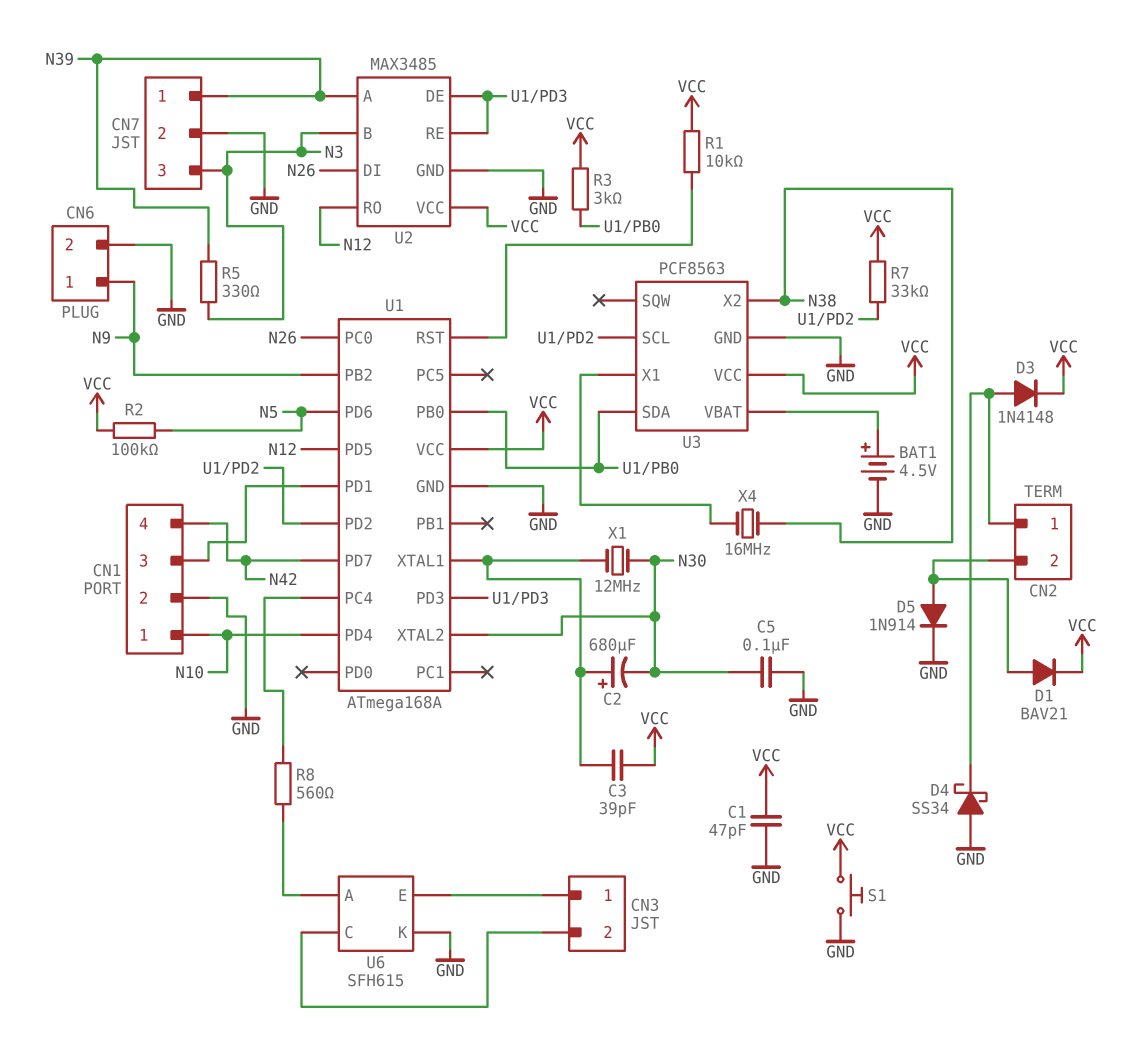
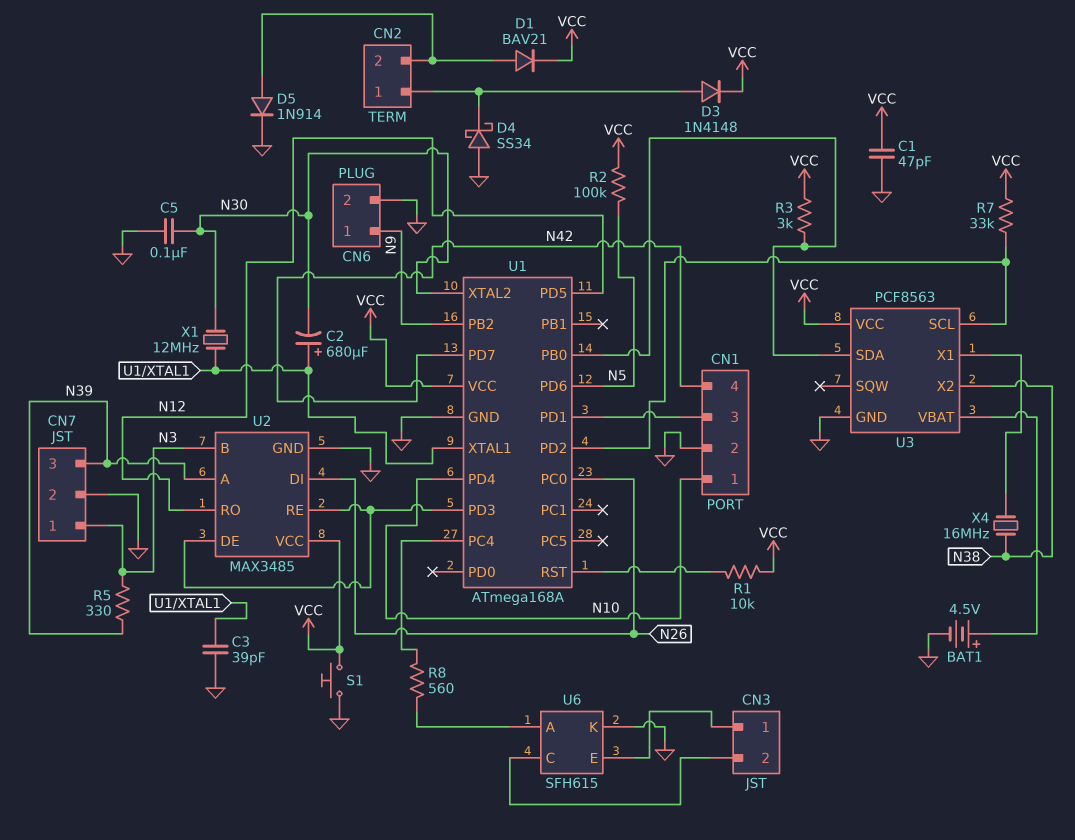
C3: 39pF (U1/XTAL1, VCC) -> 39pF (GND, U1/XTAL1)
CN7 pin 1: N39 -> N3
CN7 pin 3: N3 -> N39

